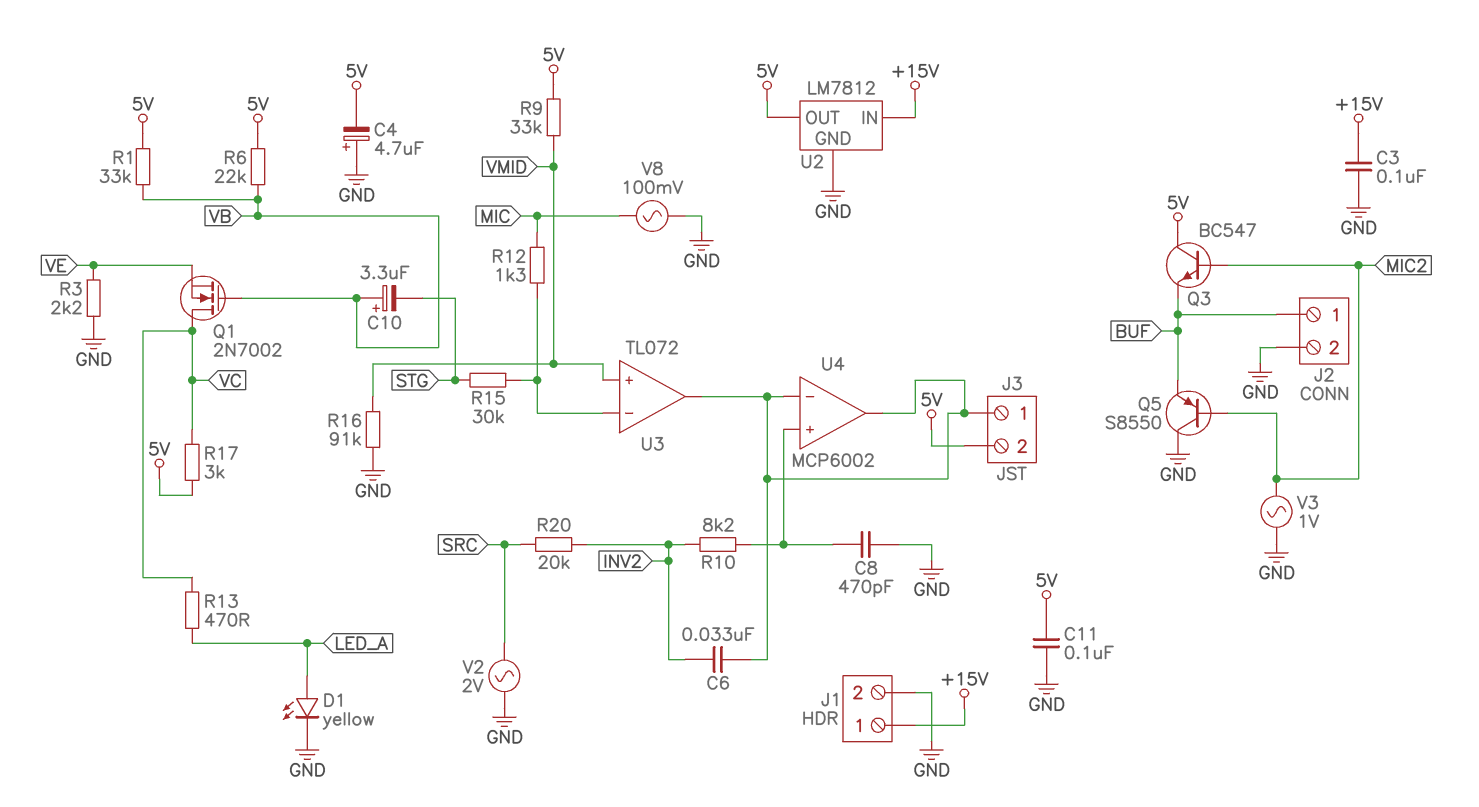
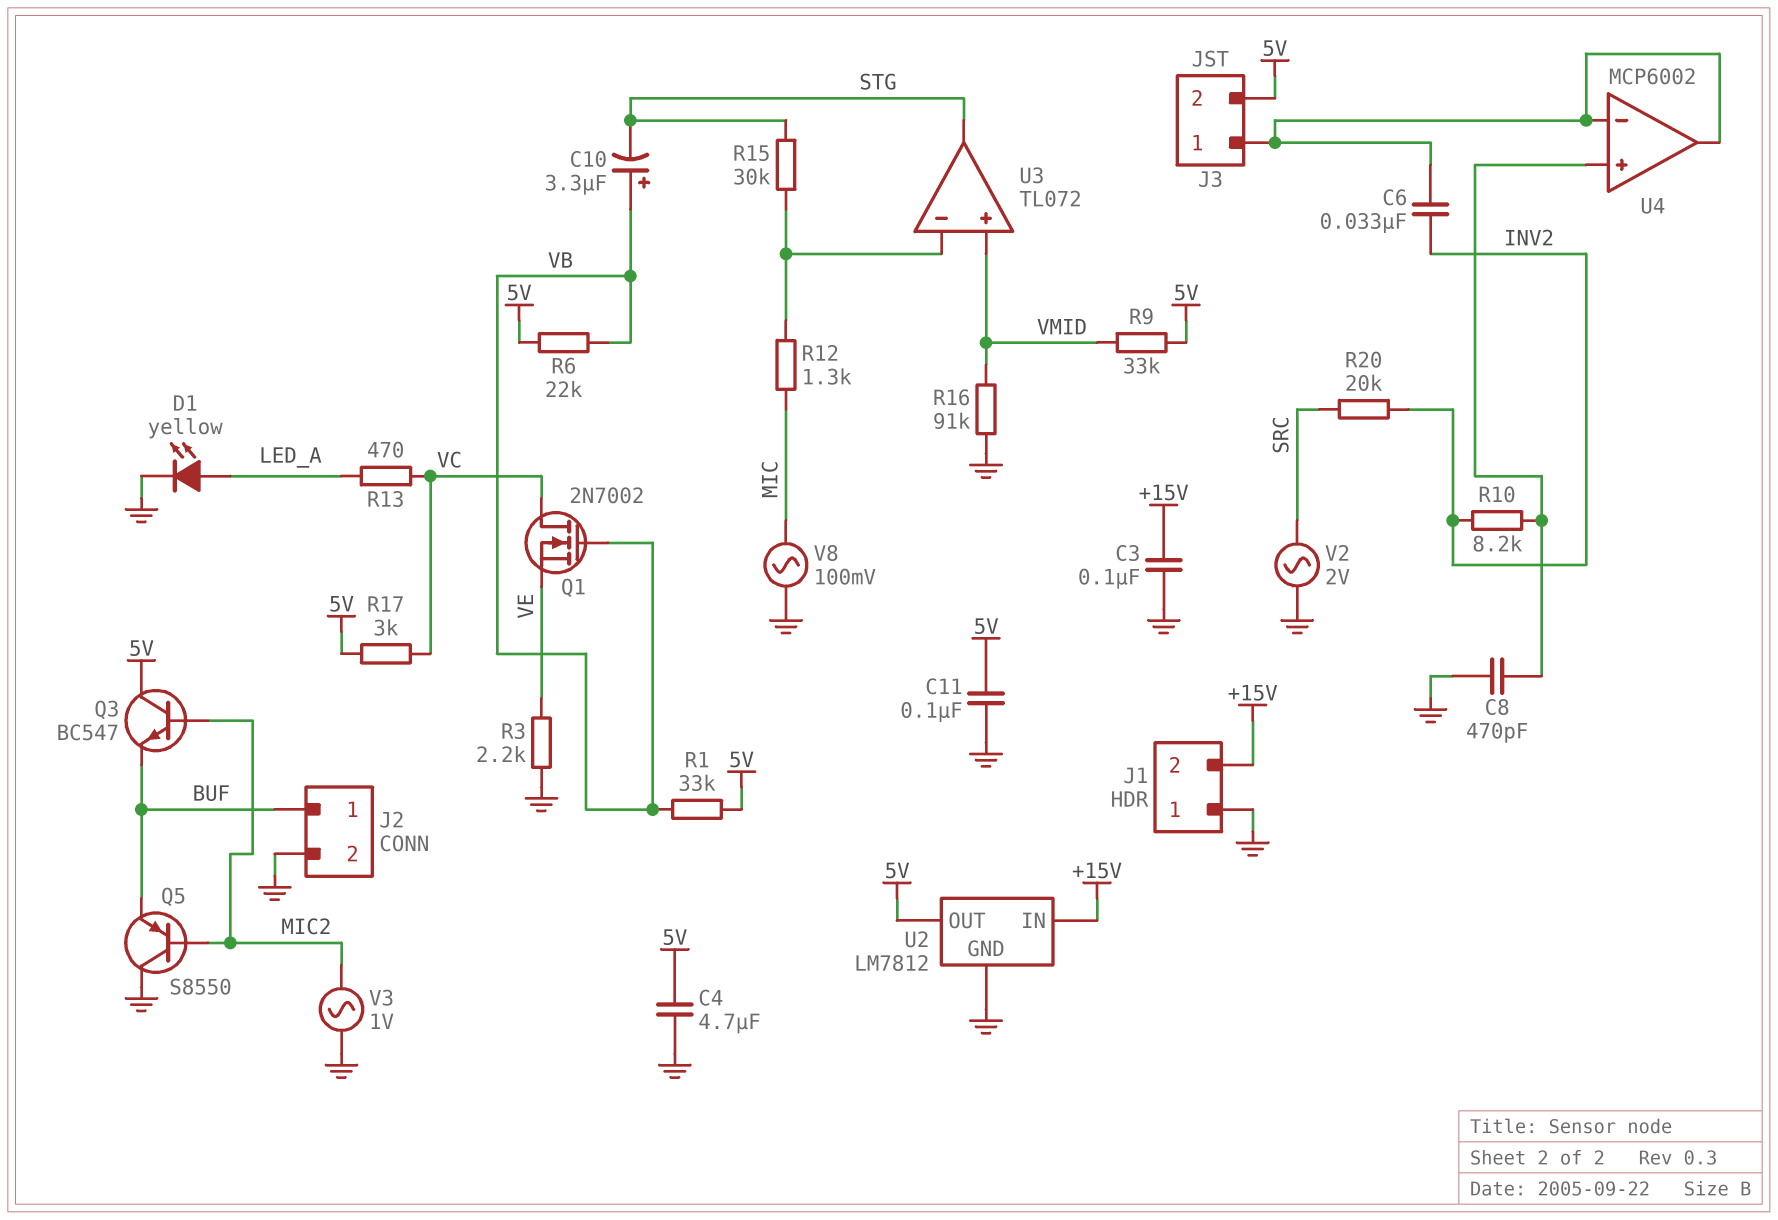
C4: 4.7uF (plus GND, minus 5V) -> 4.7uF (5V, GND)
J1 pin 1: +15V -> GND
J1 pin 2: GND -> +15V
U3 pin out: J3/1 -> STG

